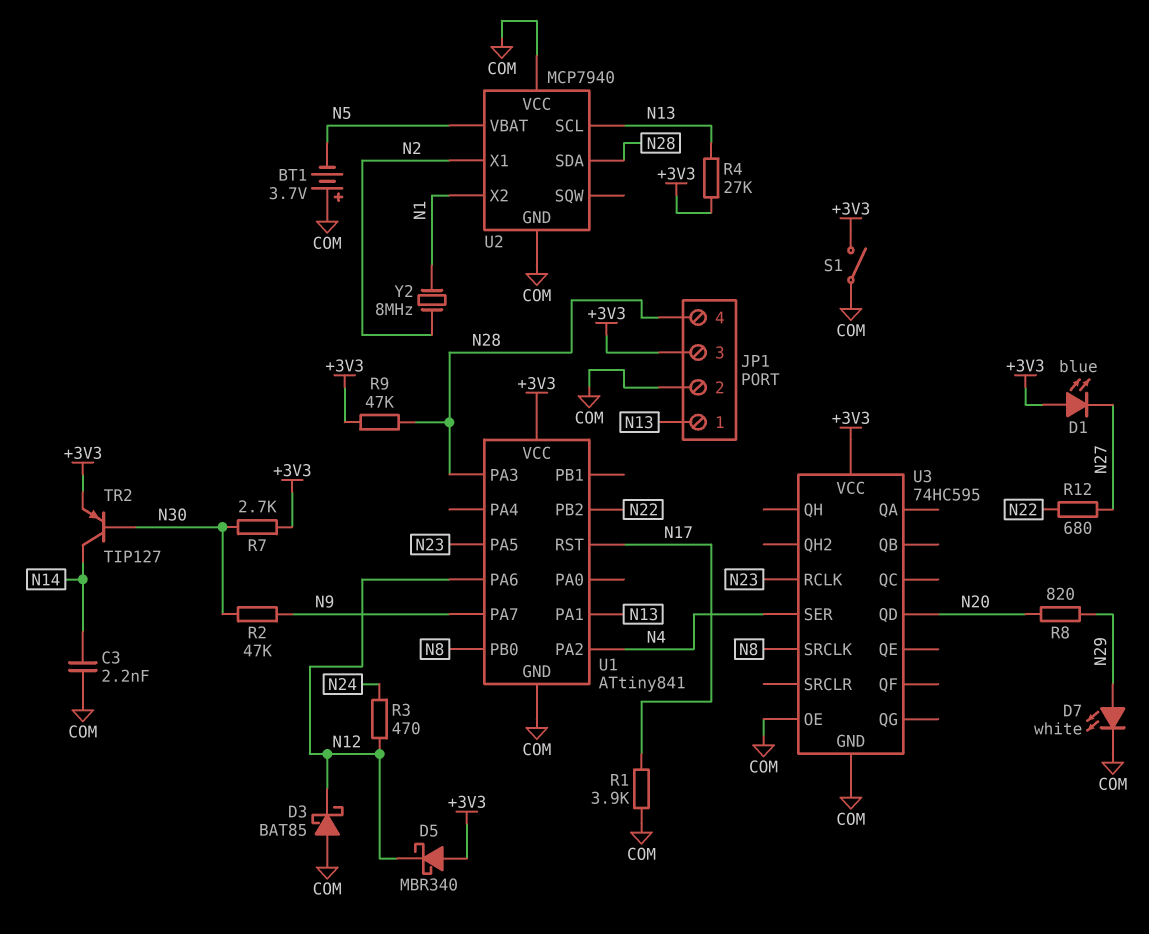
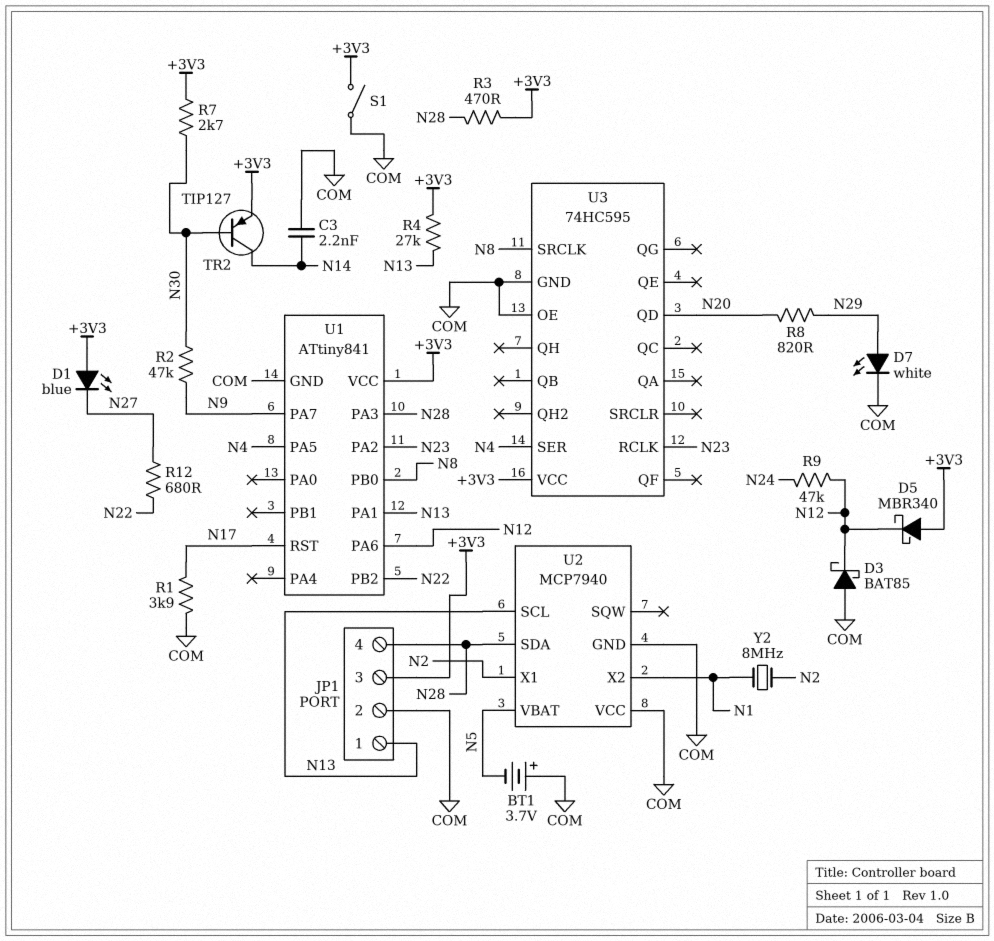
R3: 470 (N12, N24) -> 470 (+3V3, N28)
R9: 47k (+3V3, N28) -> 47k (N12, N24)
U1 pin PA2: N4 -> N23
U1 pin PA5: N23 -> N4

